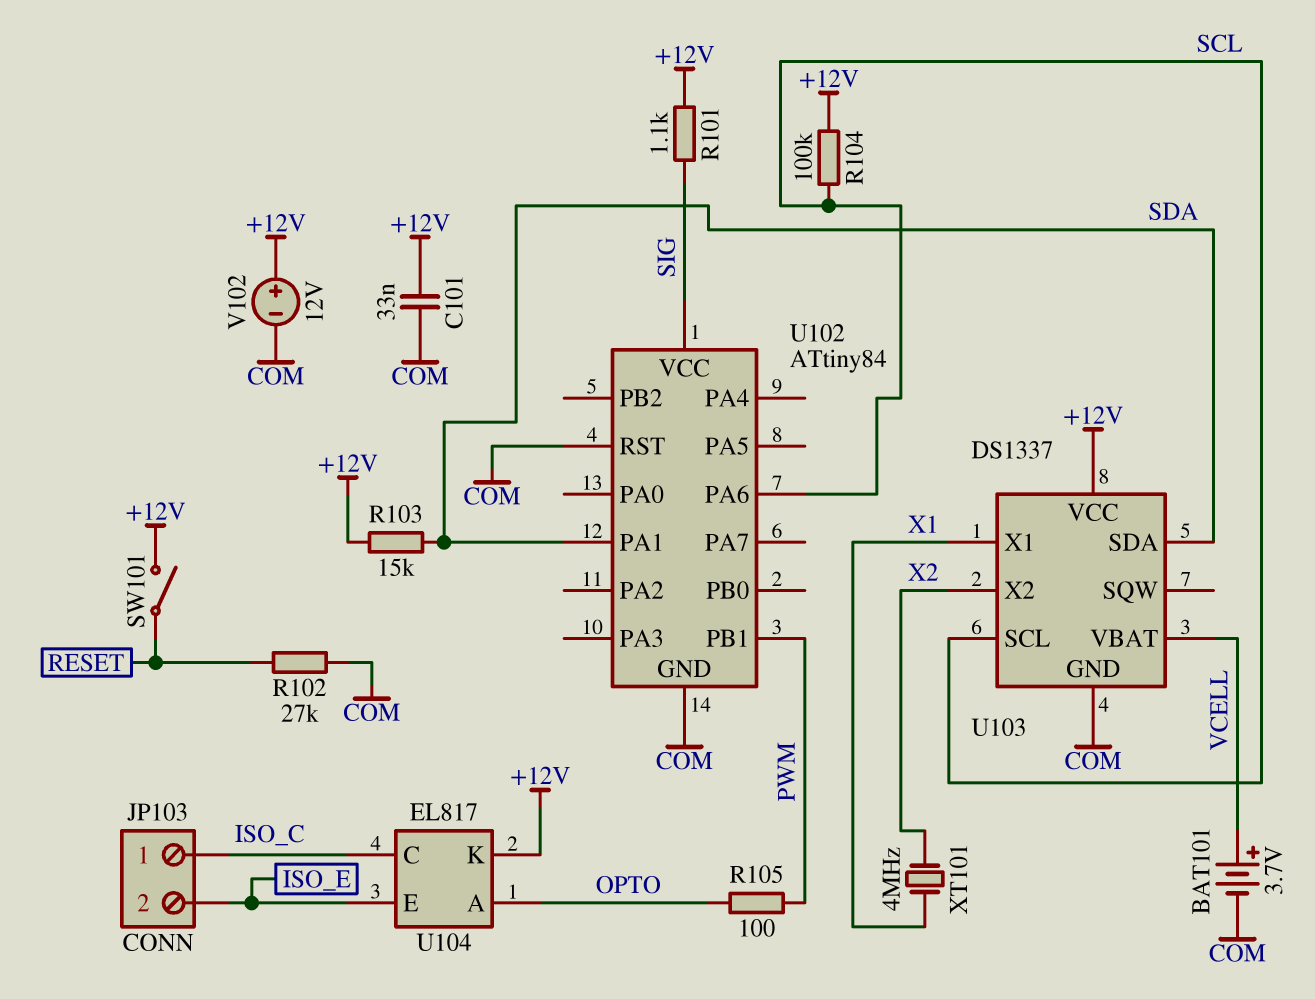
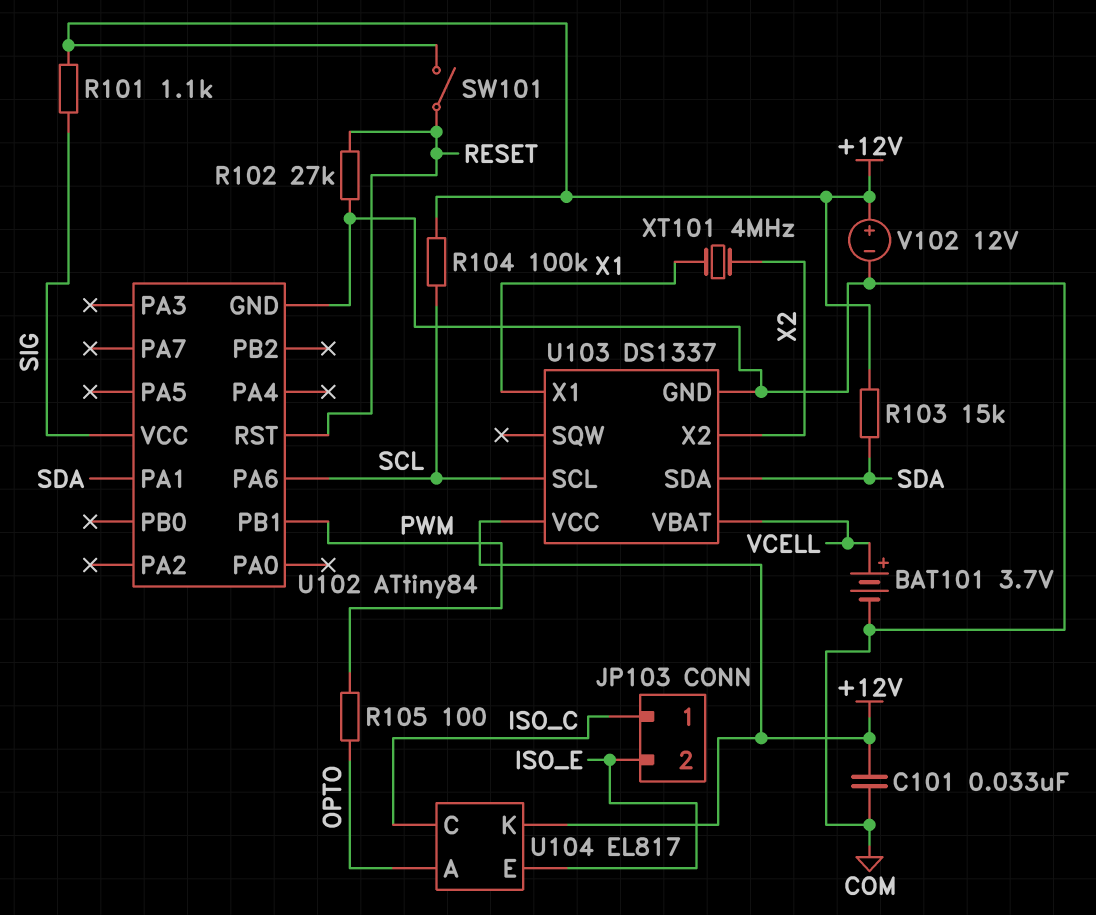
U102 pin RST: COM -> RESET

